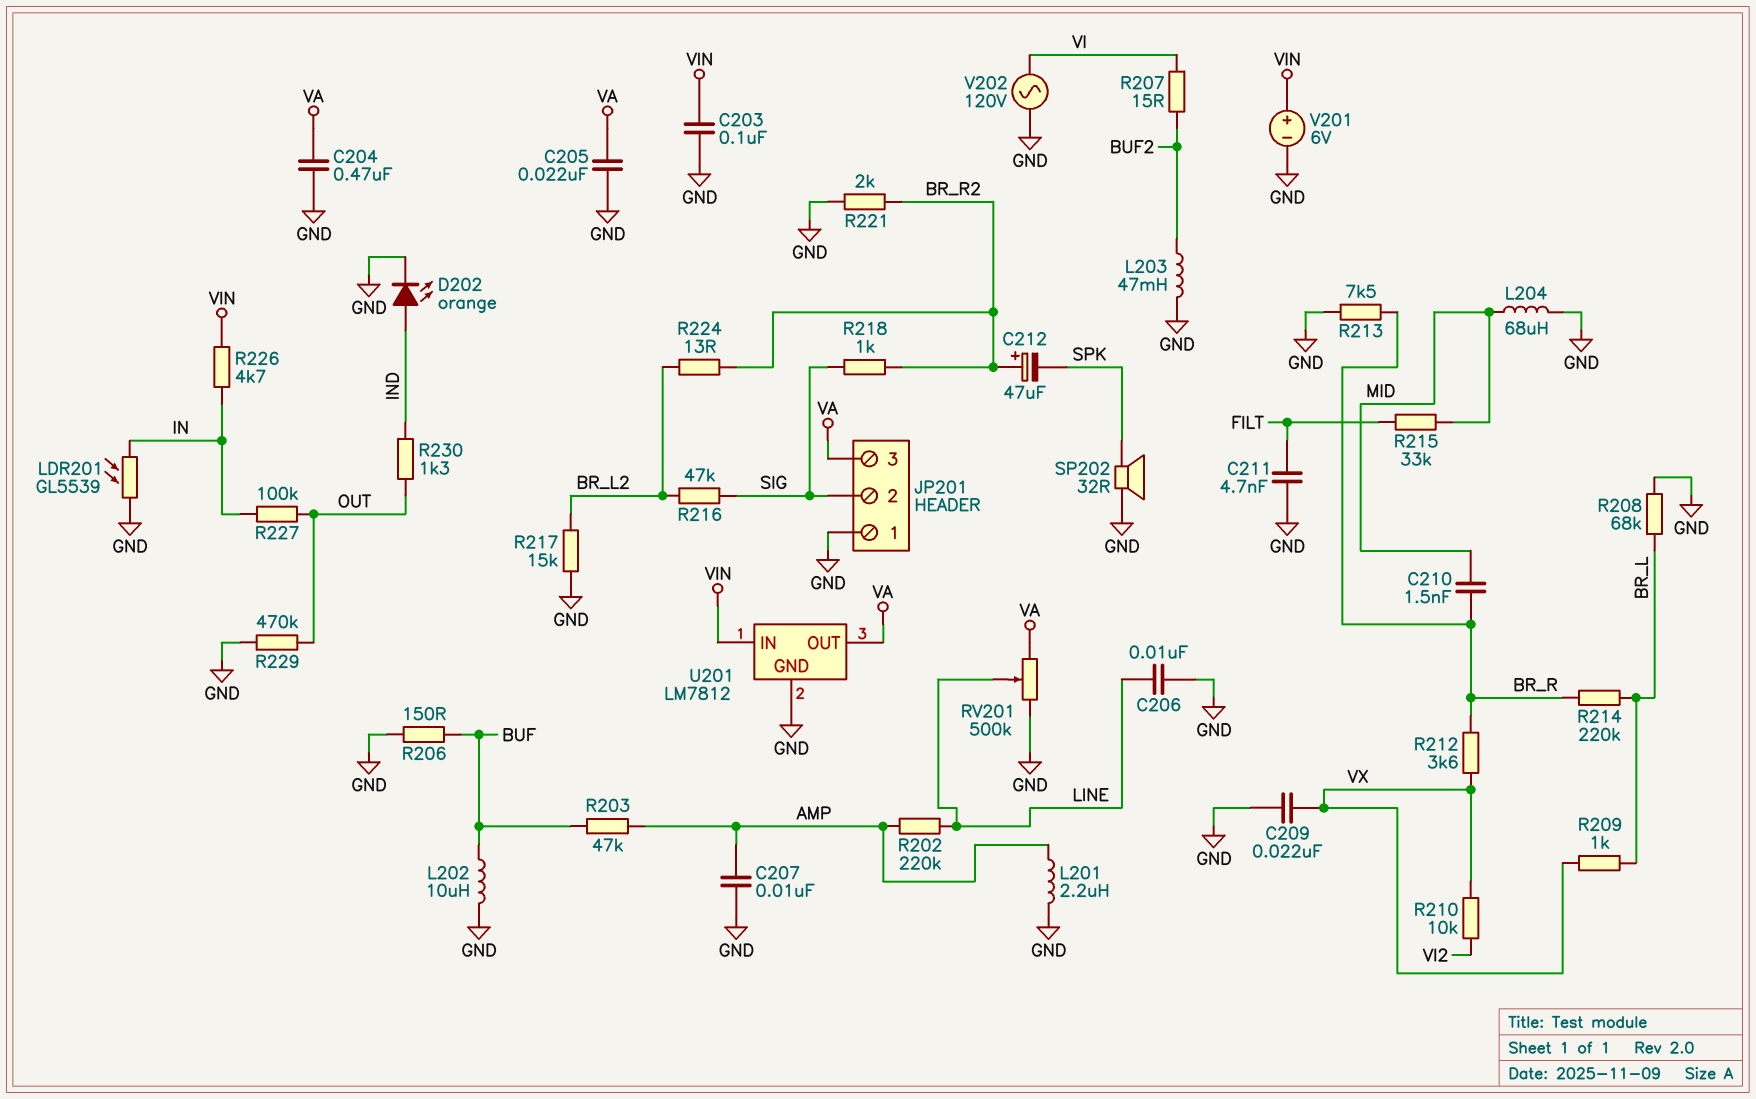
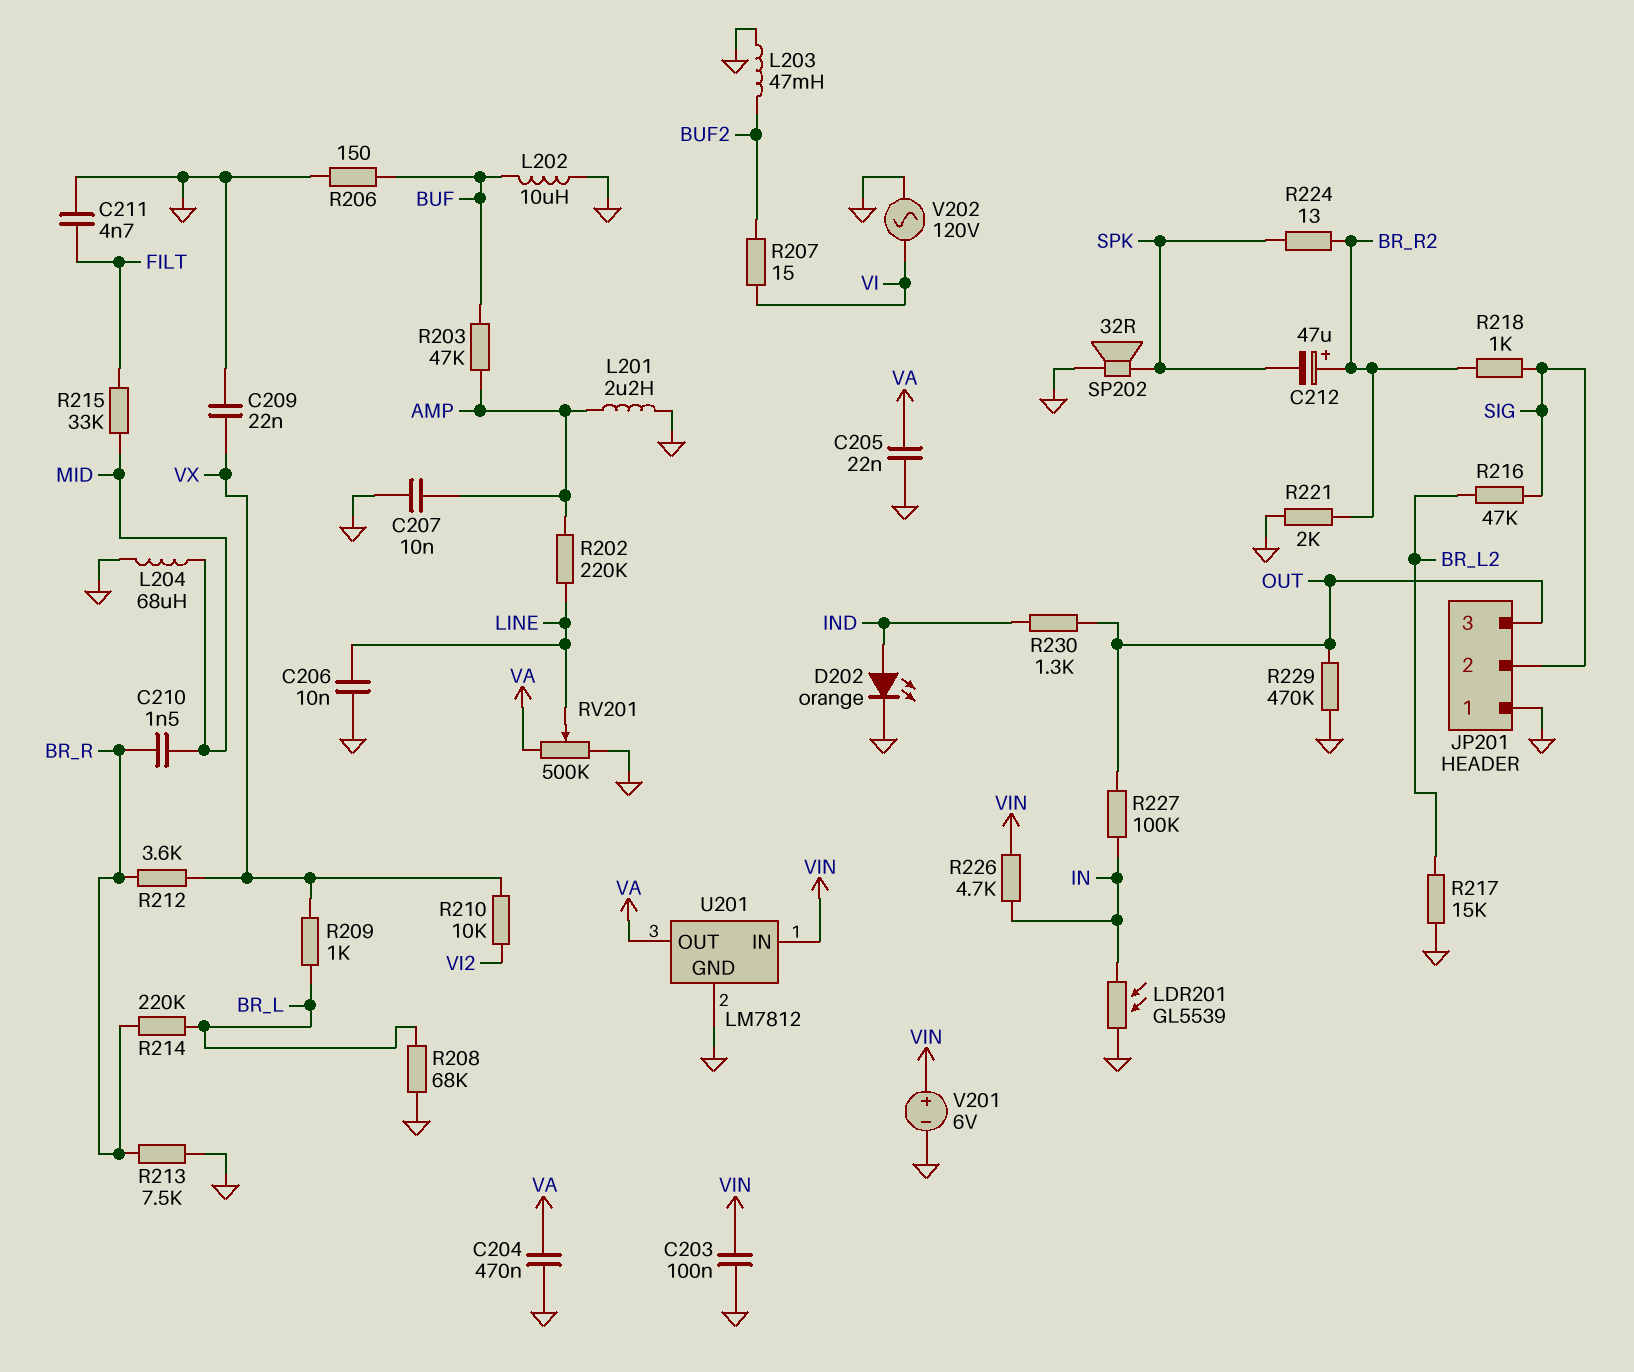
JP201 pin 3: VA -> OUT
R224: 13 (BR_L2, BR_R2) -> 13 (BR_R2, SPK)

